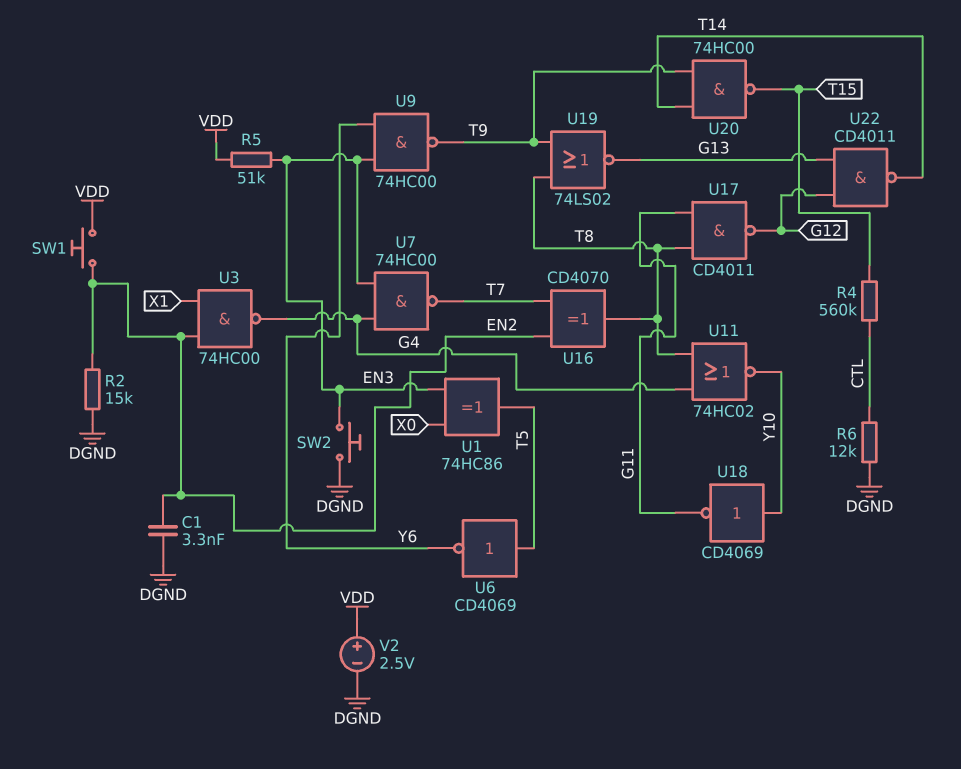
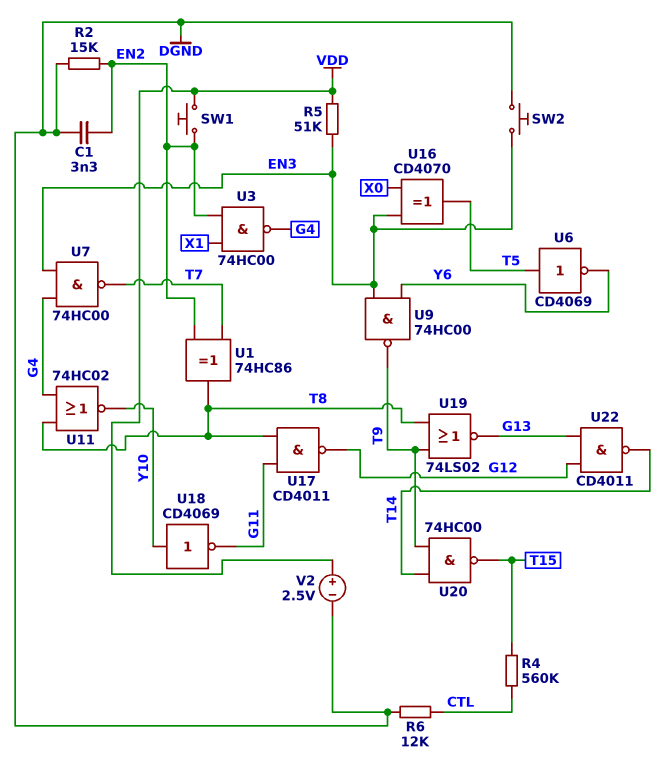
U1: XOR 74HC86 (in EN3, in X0, out T5) -> XOR 74HC86 (in EN2, in T7, out T8)
U16: XOR CD4070 (in EN2, in T7, out T8) -> XOR CD4070 (in EN3, in X0, out T5)

